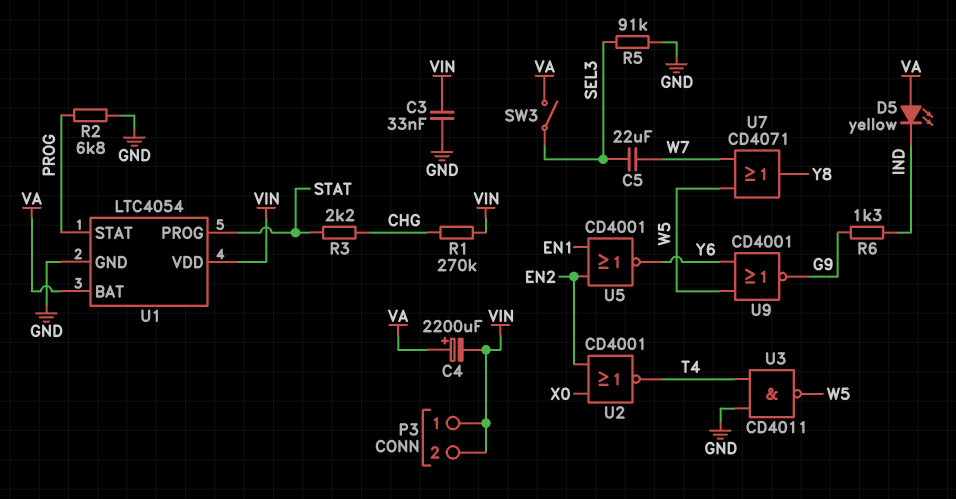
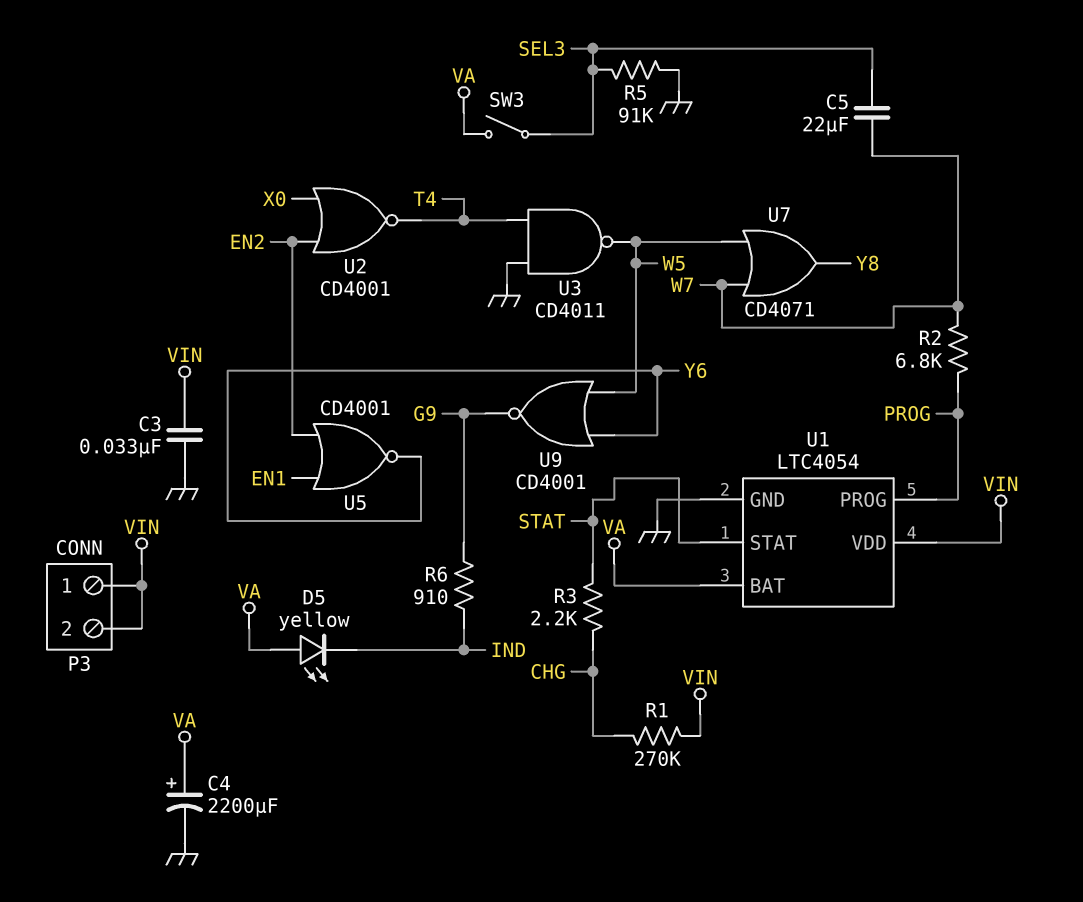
C4: 2200uF (plus VA, minus VIN) -> 2200uF (plus VA, minus GND)
R2: 6.8k (GND, PROG) -> 6.8k (PROG, W7)
R6: 1.3k (G9, IND) -> 910 (G9, IND)
U1 pin PROG: STAT -> PROG
U1 pin STAT: PROG -> STAT

